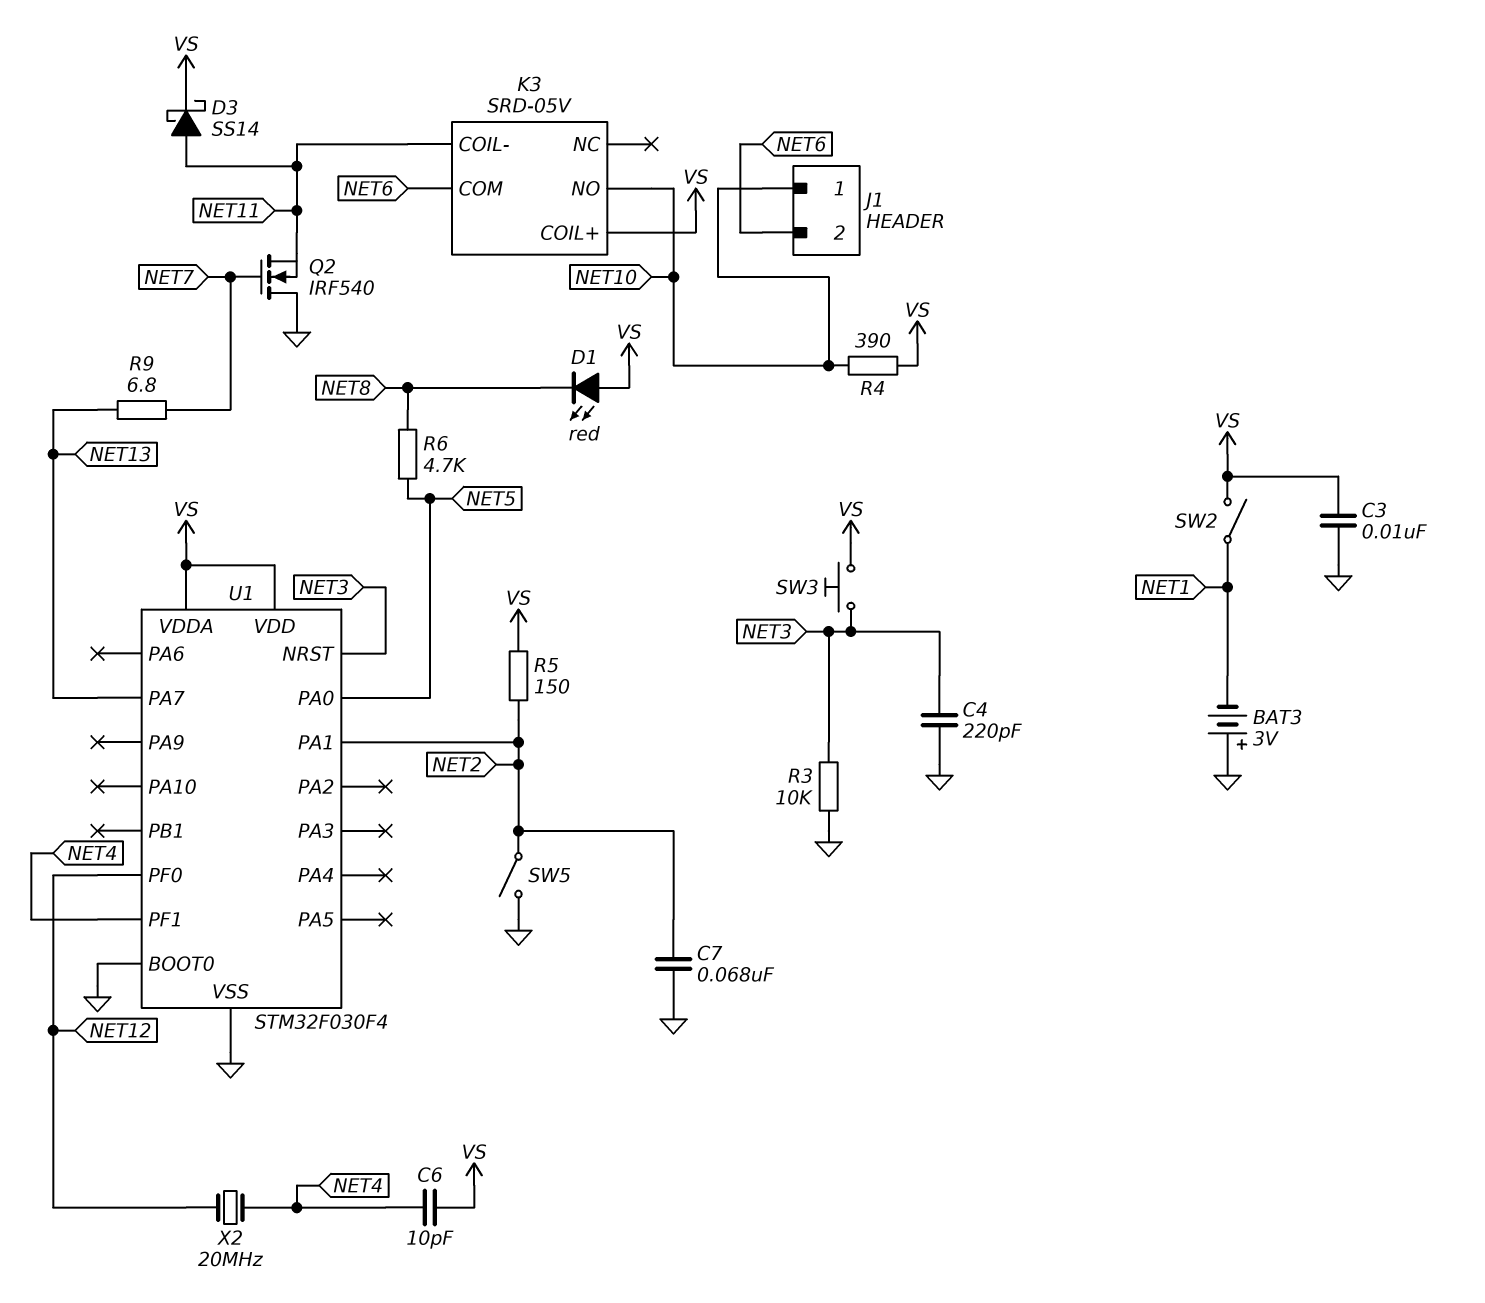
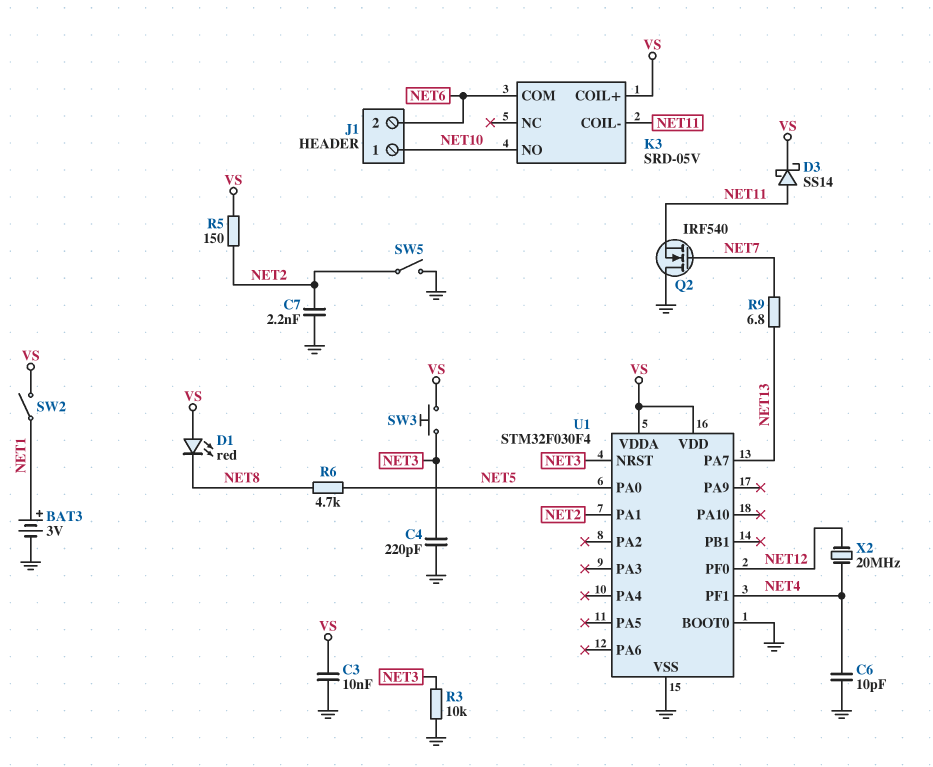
BAT3: 3V (plus GND, minus NET1) -> 3V (plus NET1, minus GND)
C6: 10pF (NET4, VS) -> 10pF (GND, NET4)
C7: 68nF (GND, NET2) -> 2.2nF (GND, NET2)
R4: 390 (NET10, VS) -> none

